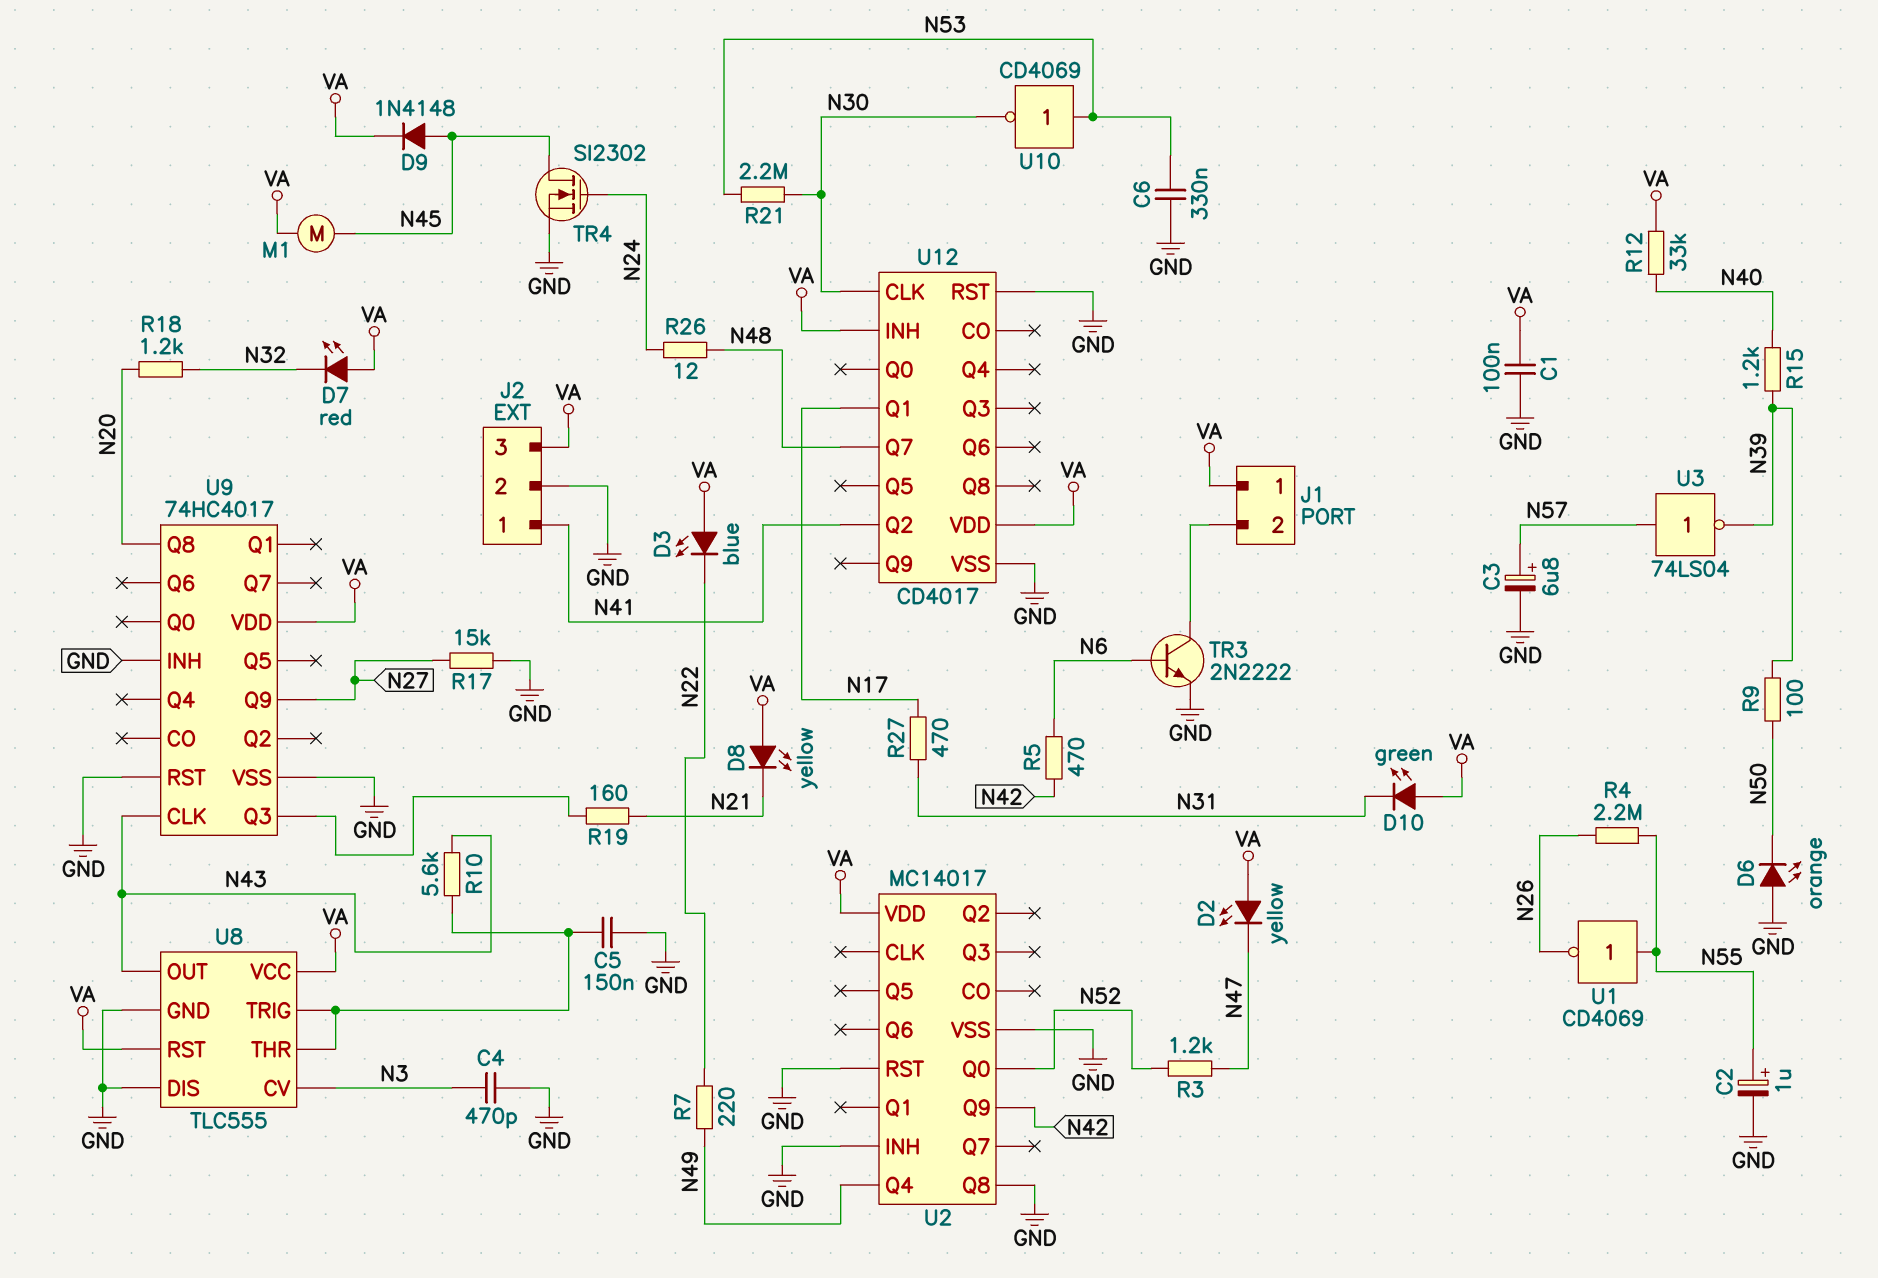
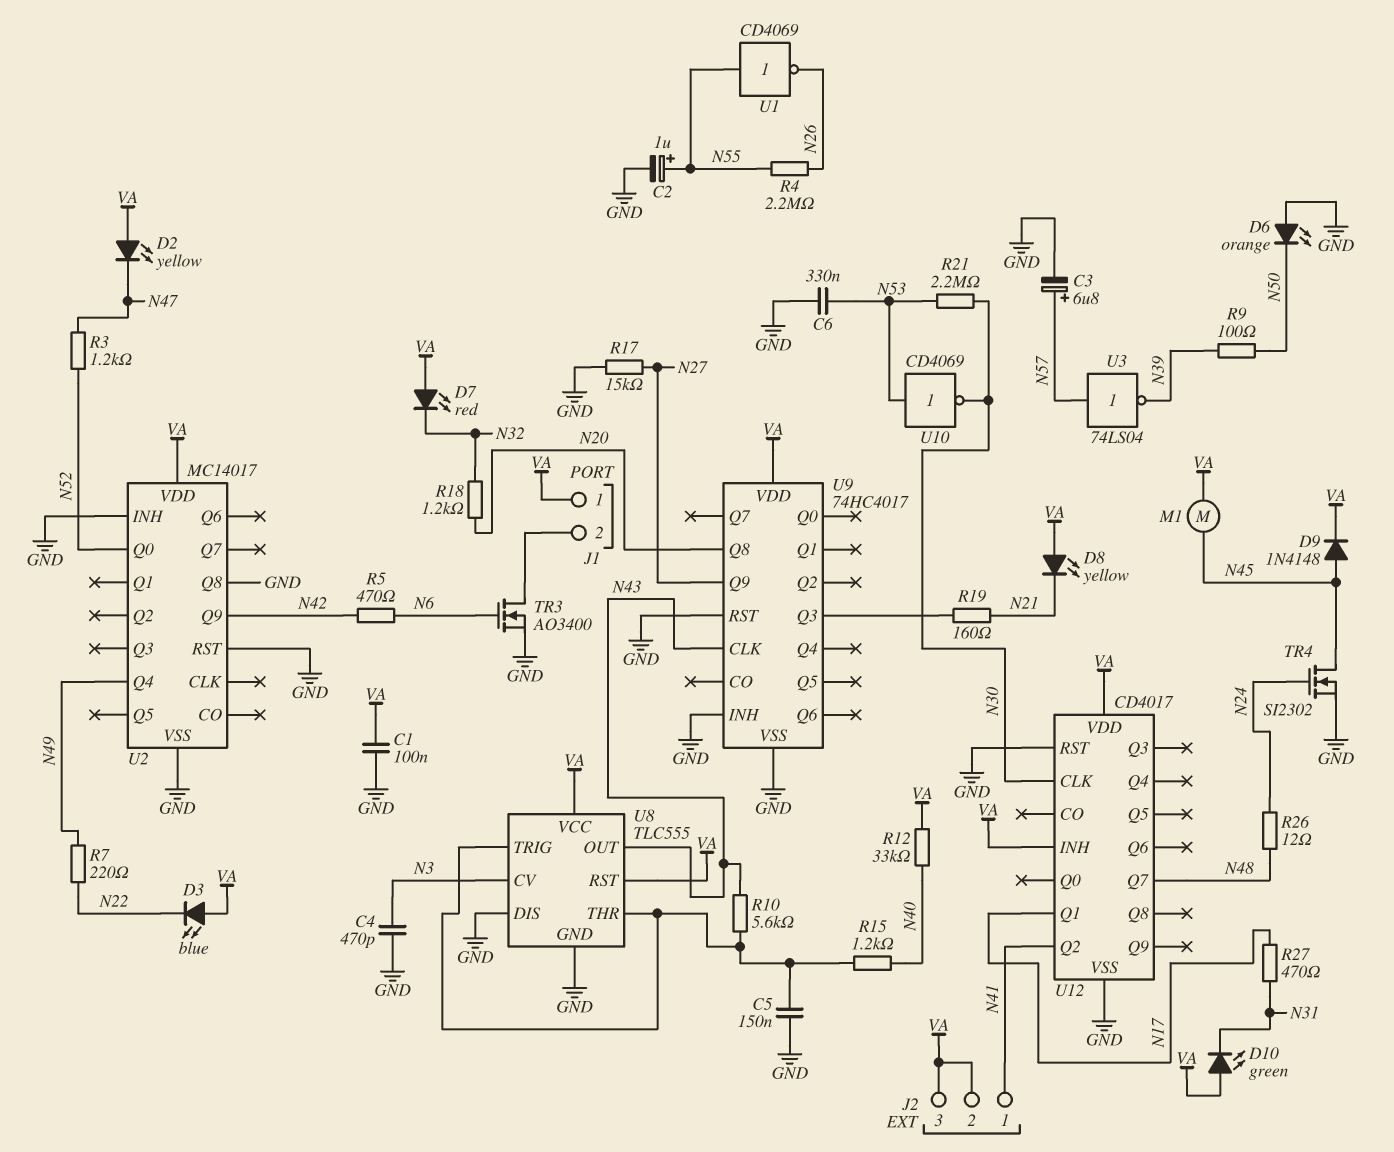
J2 pin 2: GND -> VA
R15: 1.2k (N39, N40) -> 1.2k (N40, U8/THR)
TR3: NPN 2N2222 (B N6, C J1/2, E GND) -> NMOS AO3400 (G N6, D J1/2, S GND)

